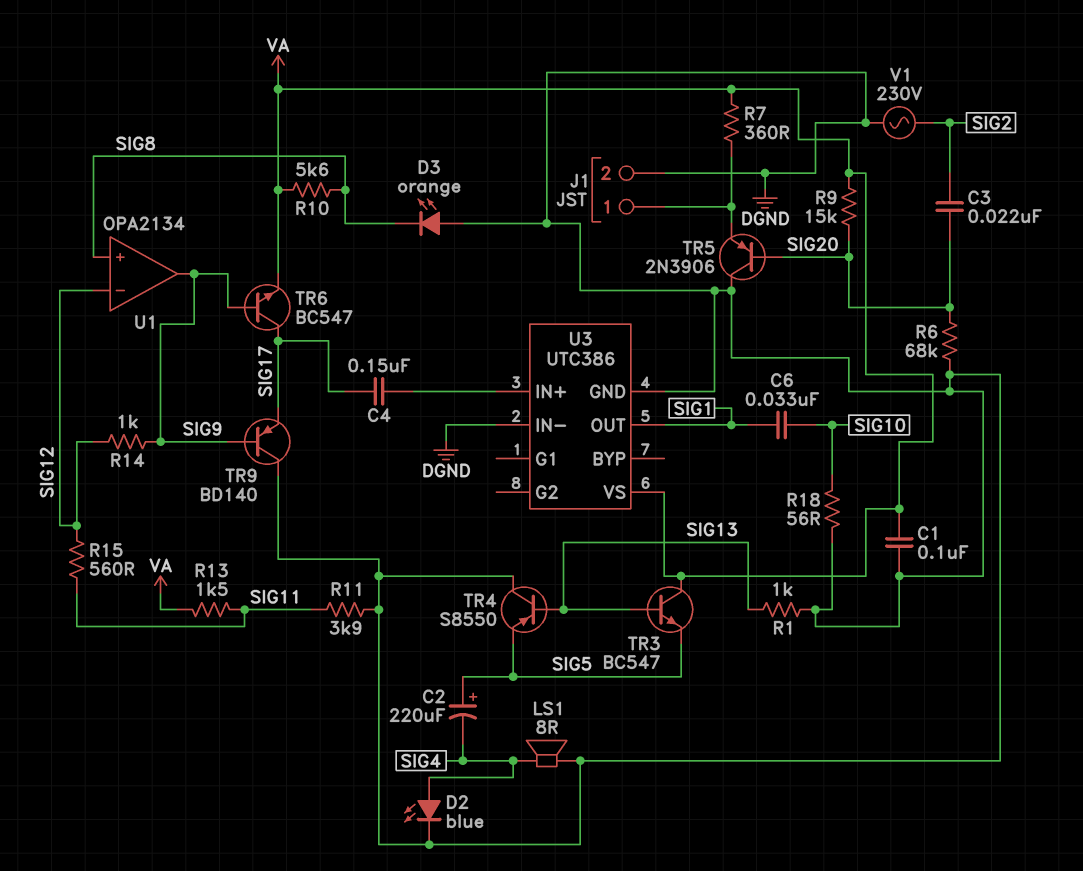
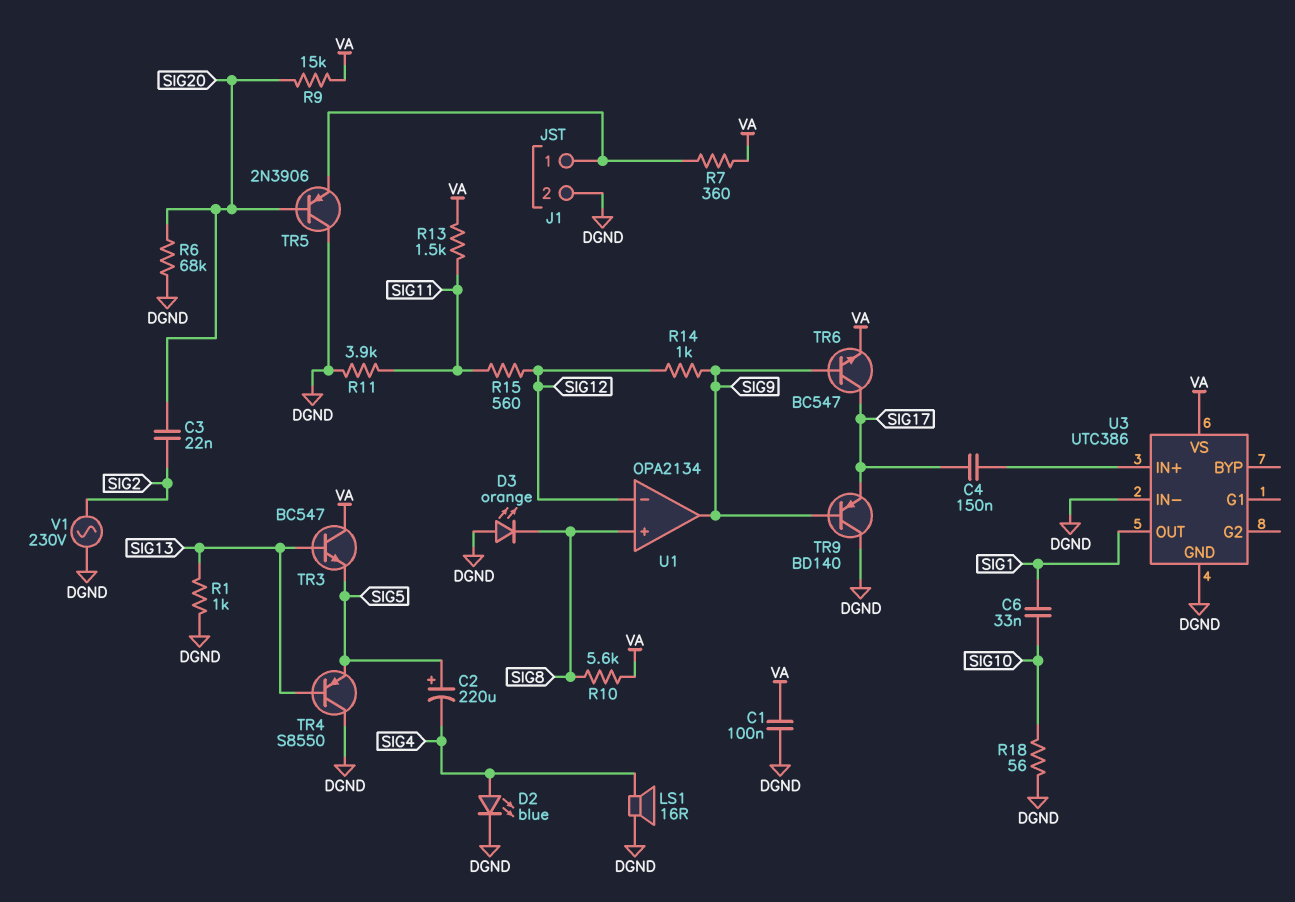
LS1: speaker 8R (DGND, SIG4) -> speaker 16R (DGND, SIG4)

